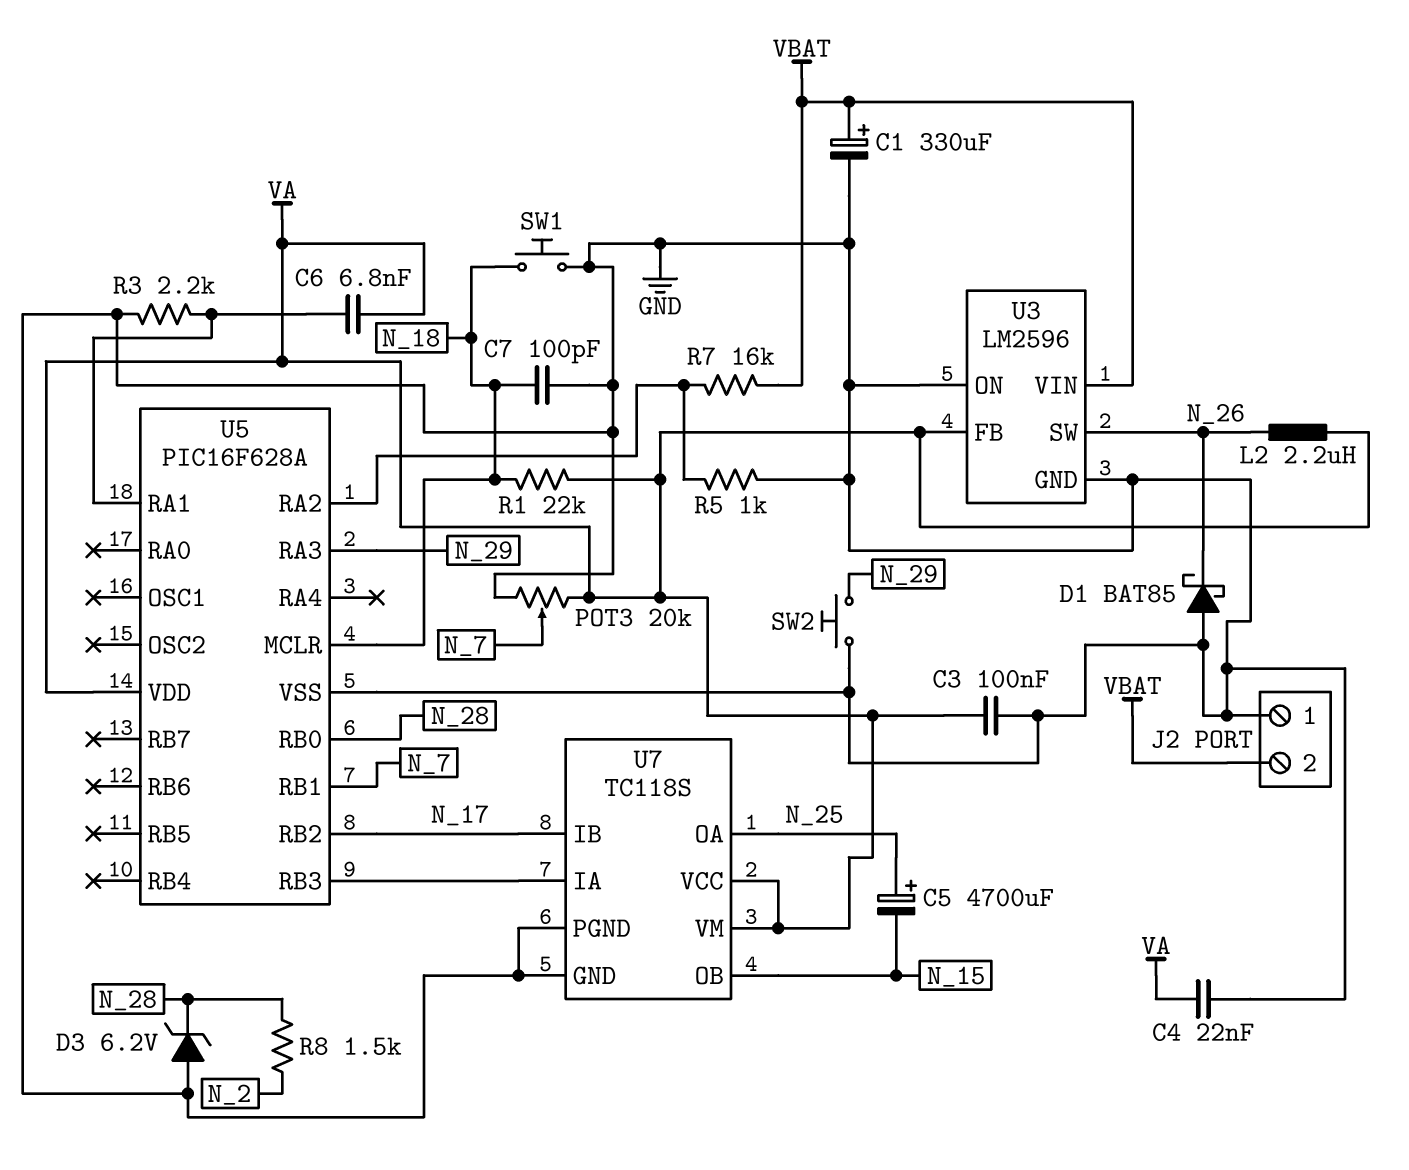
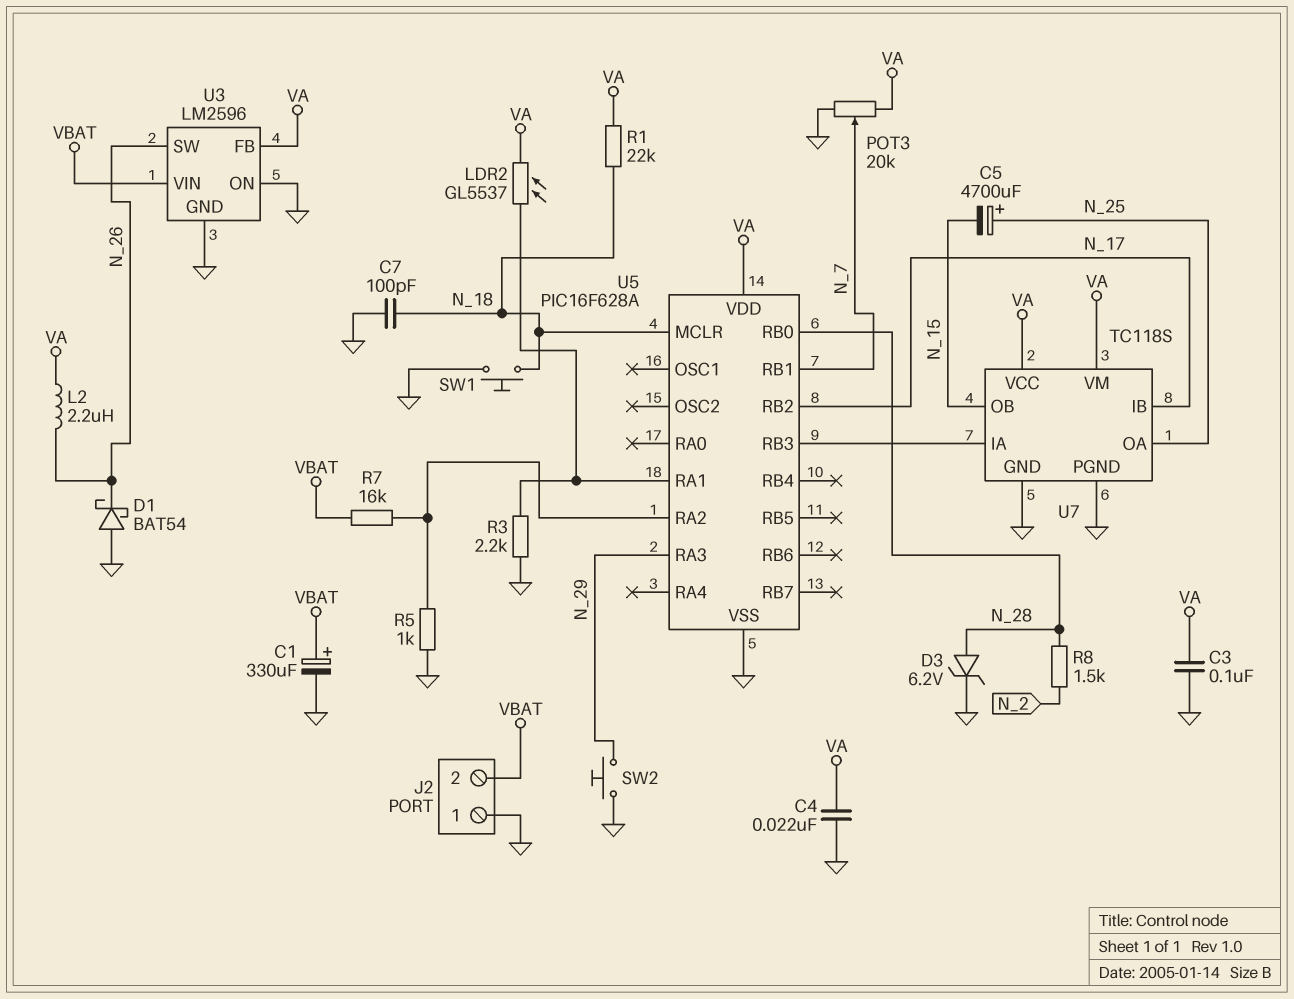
C6: 6.8nF (U5/RA1, VA) -> none
D1: schottky BAT85 (A GND, K N_26) -> schottky BAT54 (A GND, K N_26)
D3: zener 6.2V (A GND, K N_28) -> zener 6.2V (A N_28, K GND)
LDR2: none -> GL5537 (U5/RA1, VA)

